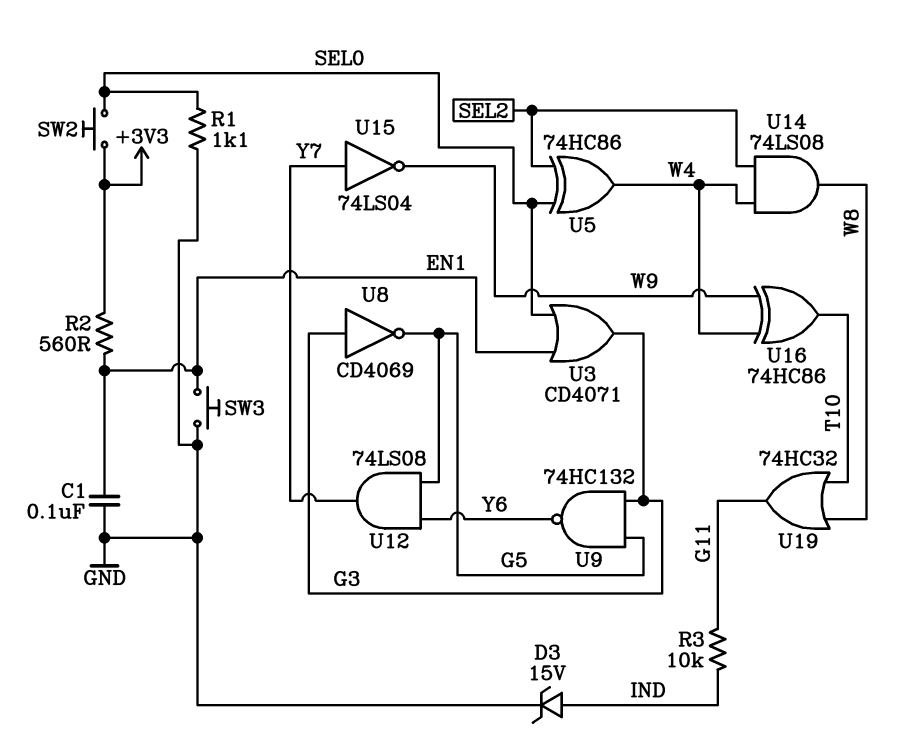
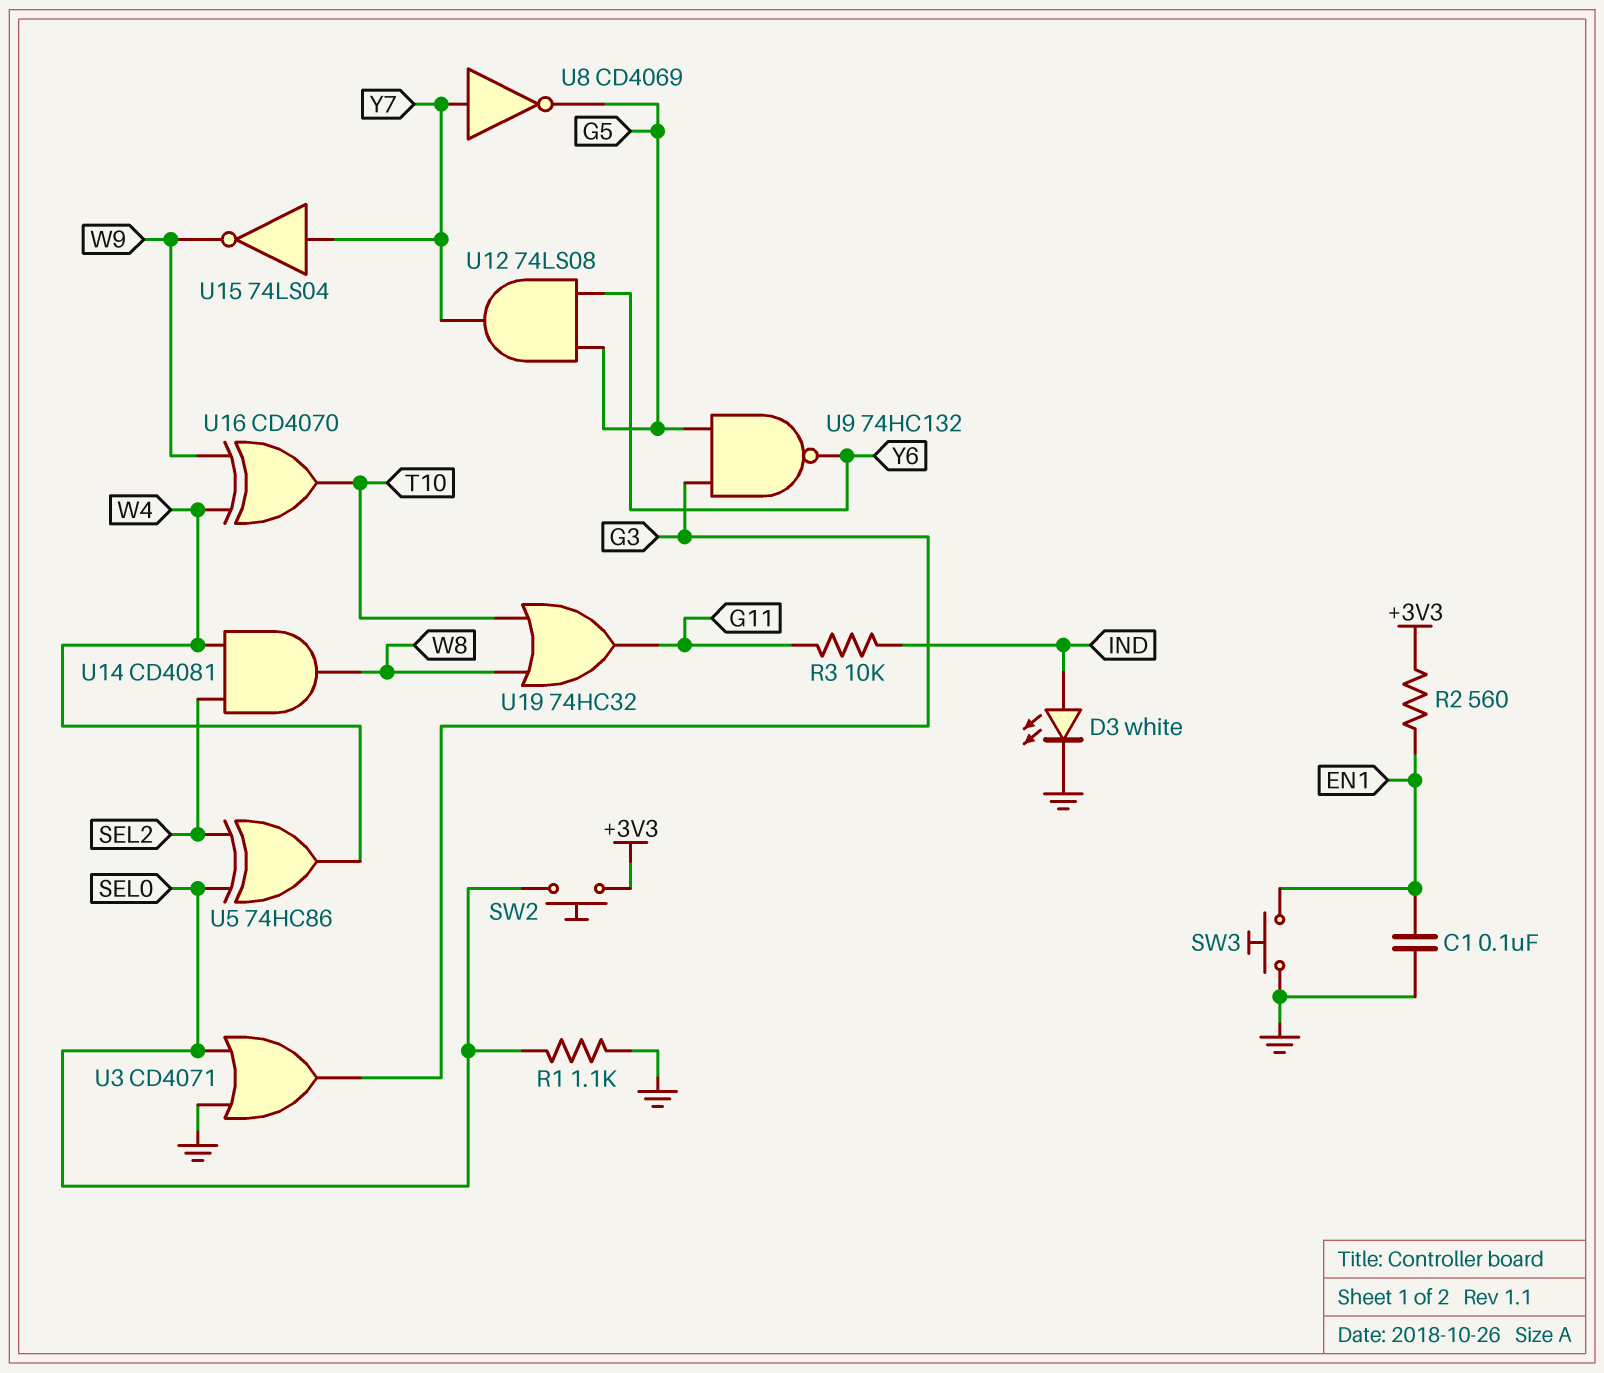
D3: zener 15V (A IND, K GND) -> LED white (A IND, K GND)
U3: OR CD4071 (in EN1, in SEL0, out G3) -> OR CD4071 (in GND, in SEL0, out G3)
U8: NOT CD4069 (in G3, out G5) -> NOT CD4069 (in Y7, out G5)
U14: AND 74LS08 (in SEL2, in W4, out W8) -> AND CD4081 (in SEL2, in W4, out W8)
U16: XOR 74HC86 (in W4, in W9, out T10) -> XOR CD4070 (in W4, in W9, out T10)

